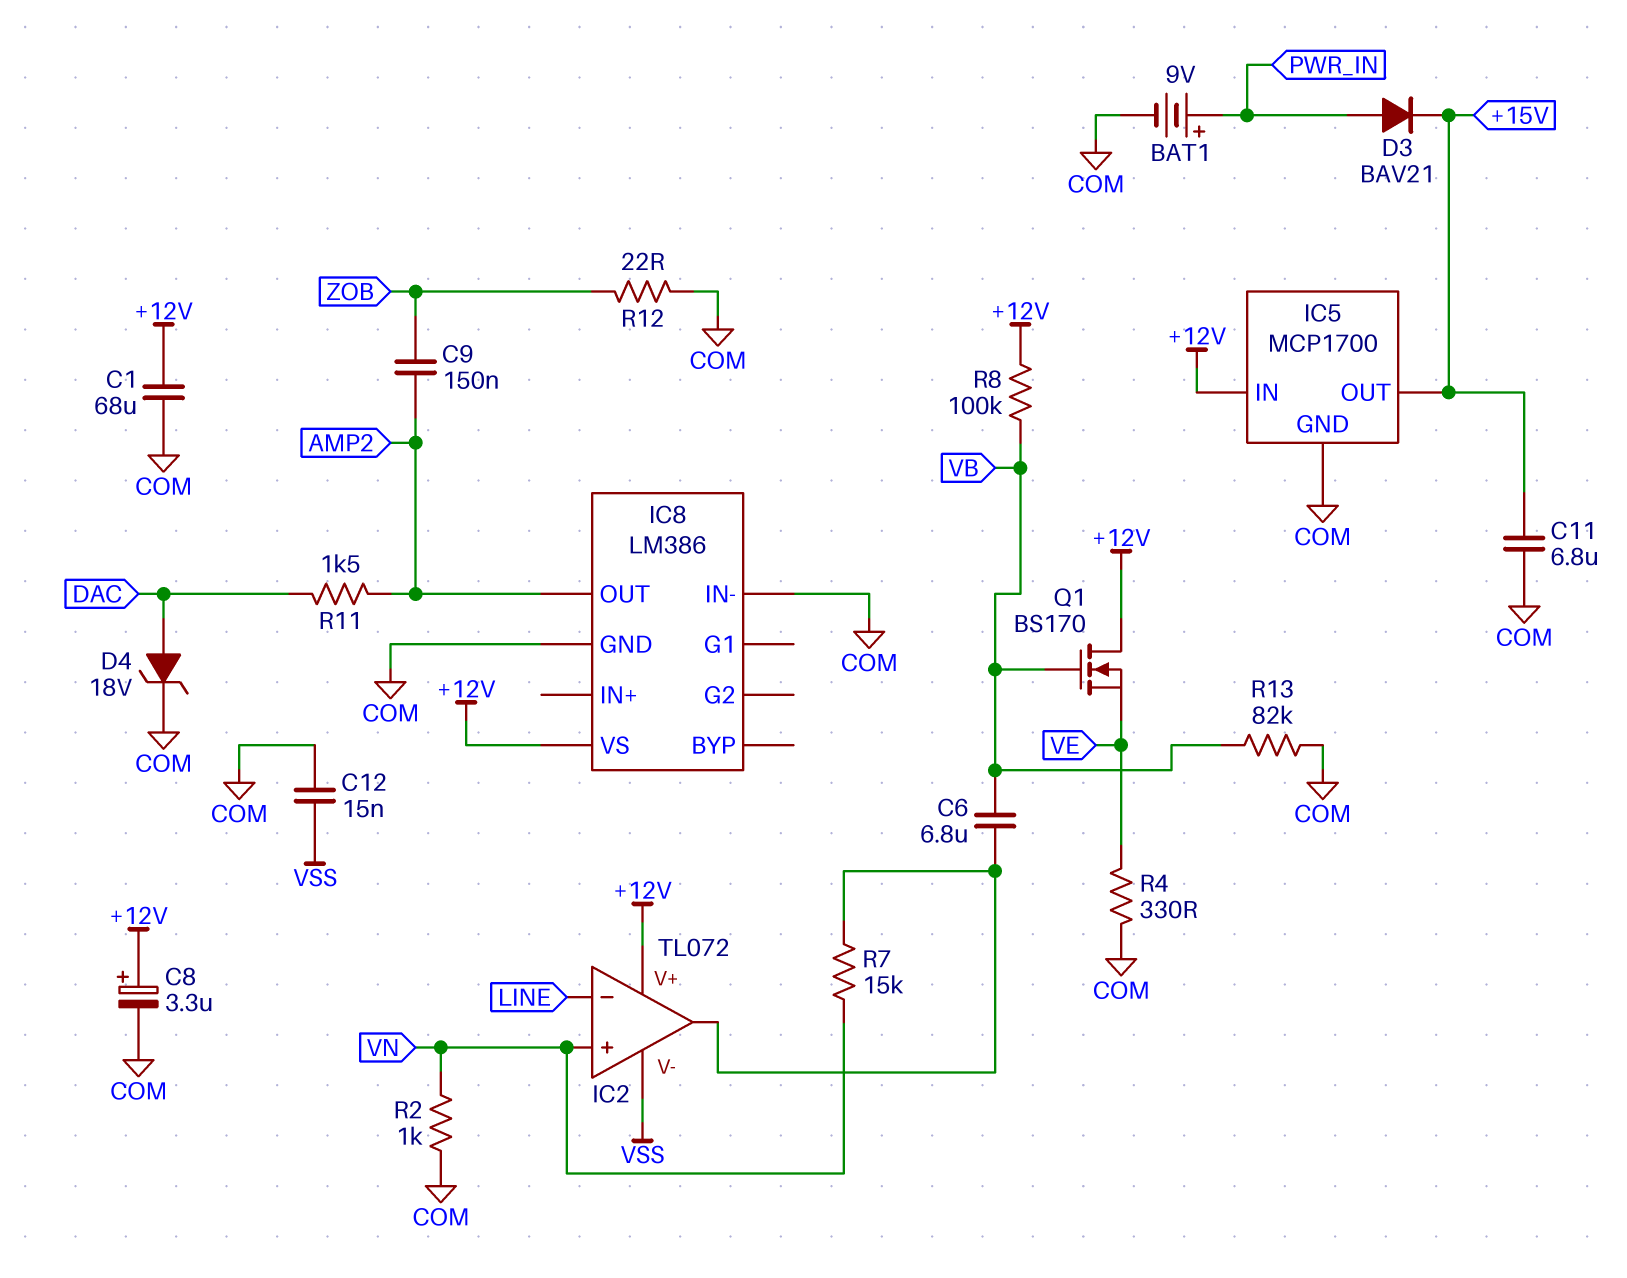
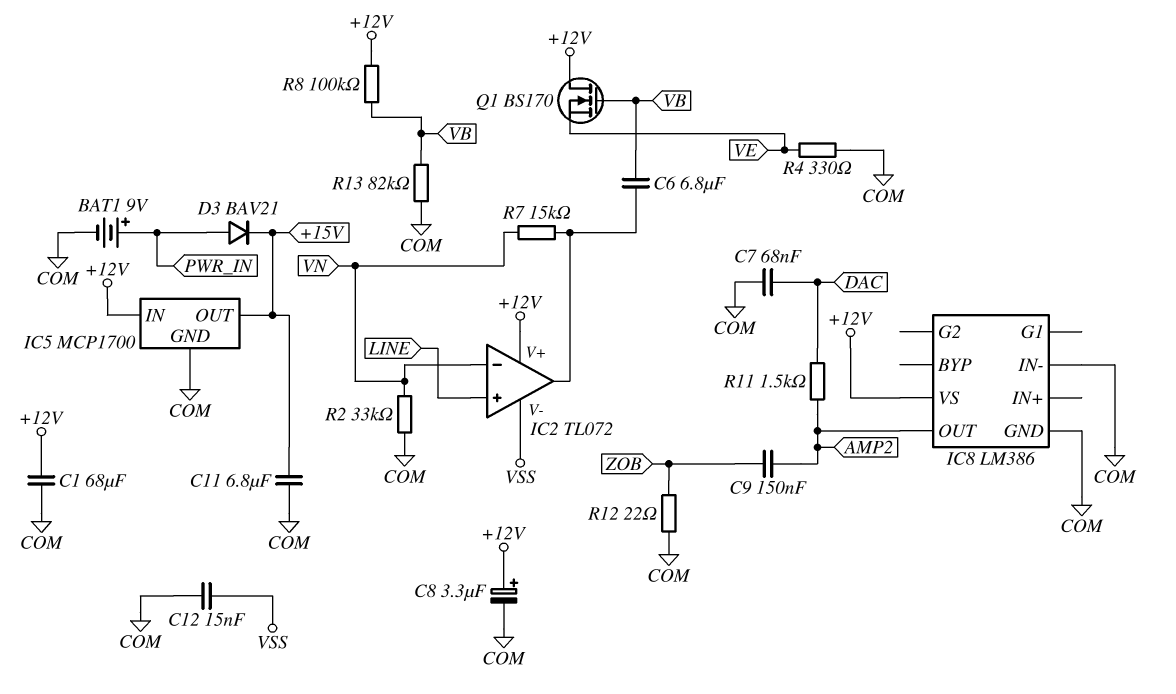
C7: none -> 68nF (COM, DAC)
D4: zener 18V (A DAC, K COM) -> none
IC2 pin in+: VN -> LINE
IC2 pin in-: LINE -> VN
R2: 1k (COM, VN) -> 33k (COM, VN)

